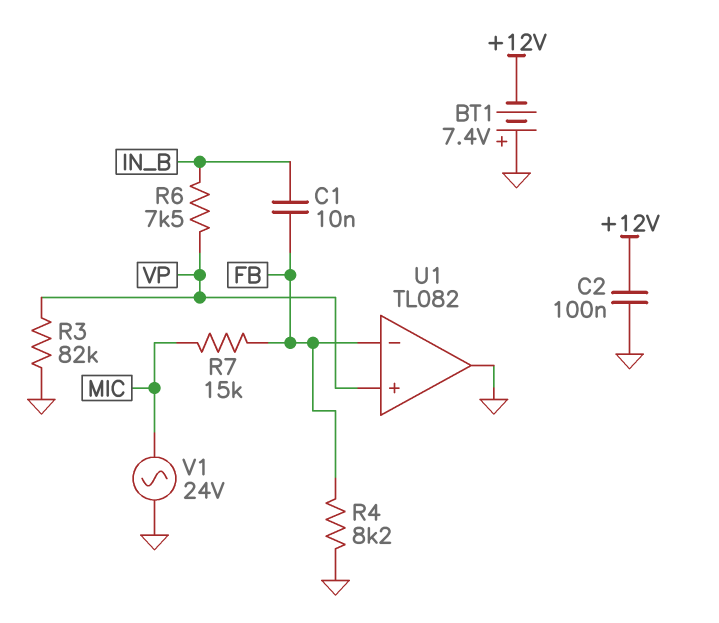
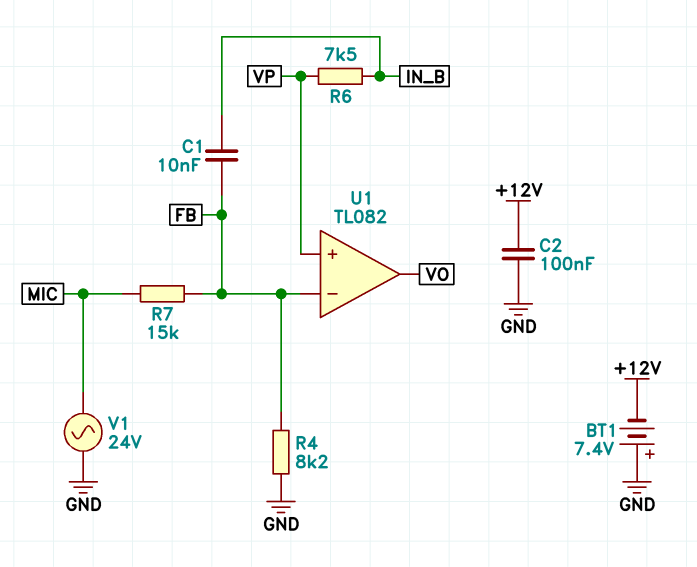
R3: 82k (GND, VP) -> none
U1 pin out: GND -> VO

